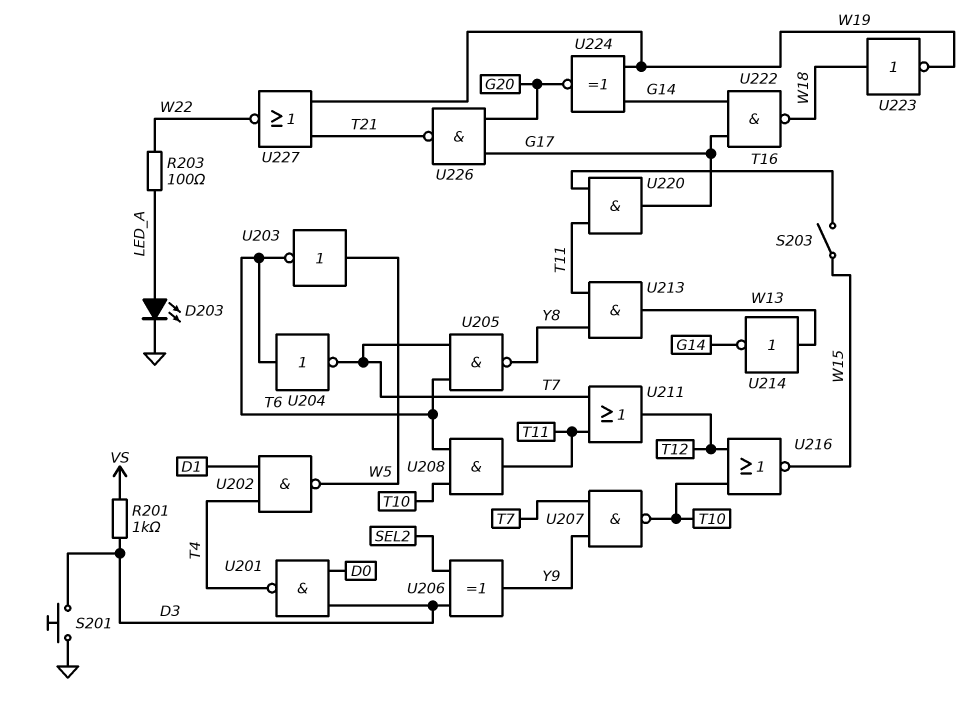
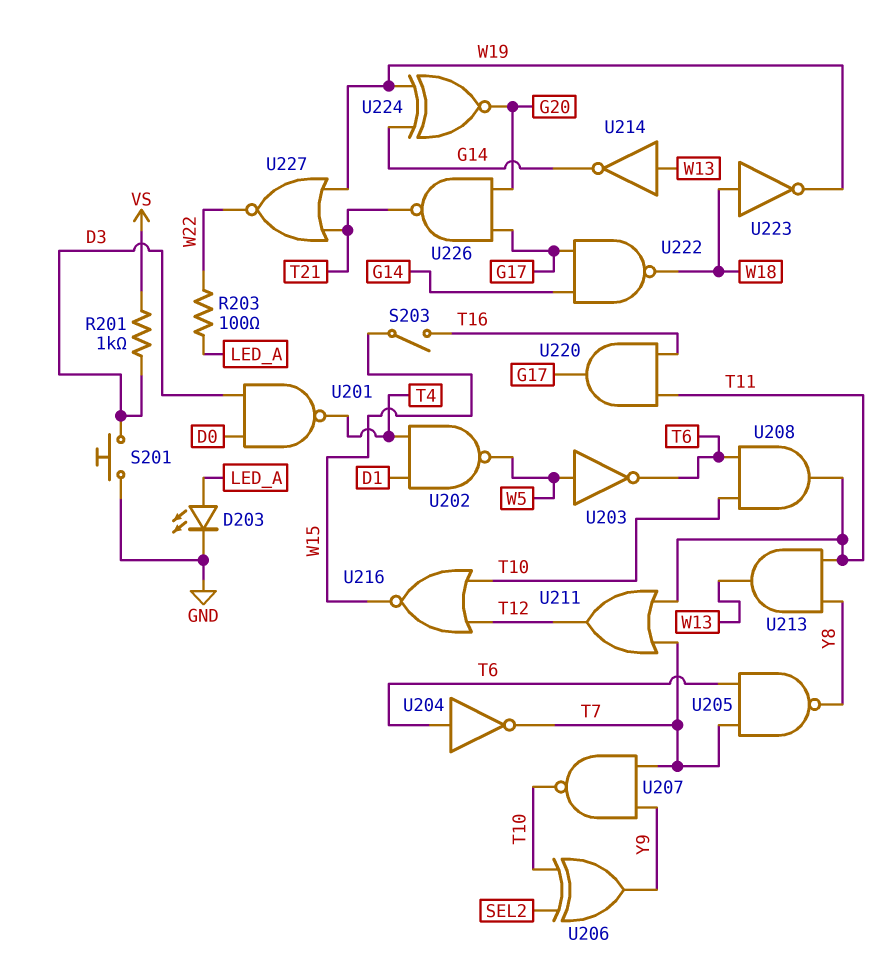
U206: XOR (in D3, in SEL2, out Y9) -> XOR (in SEL2, in T10, out Y9)

